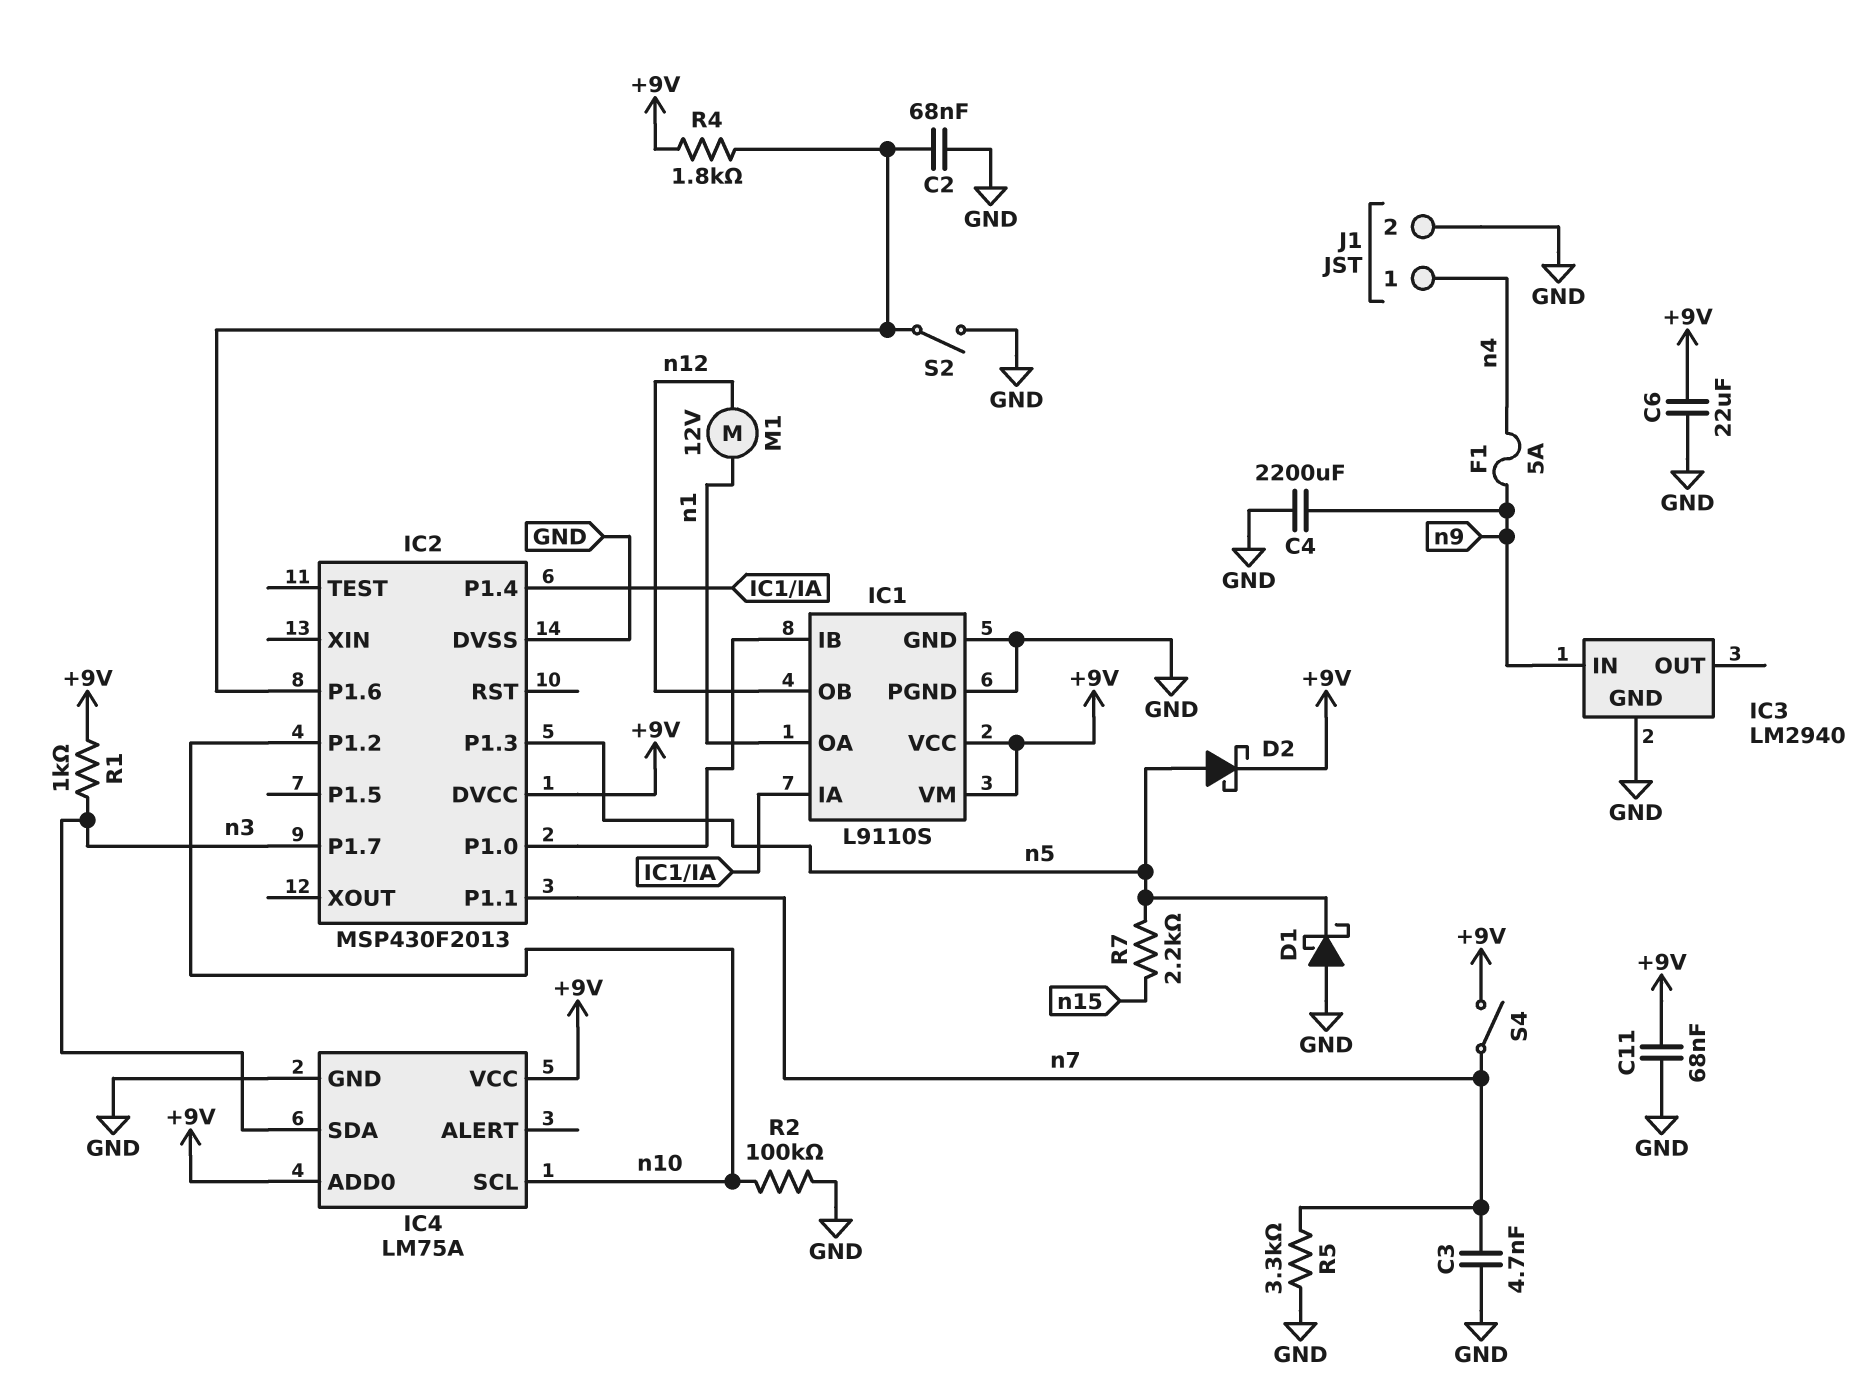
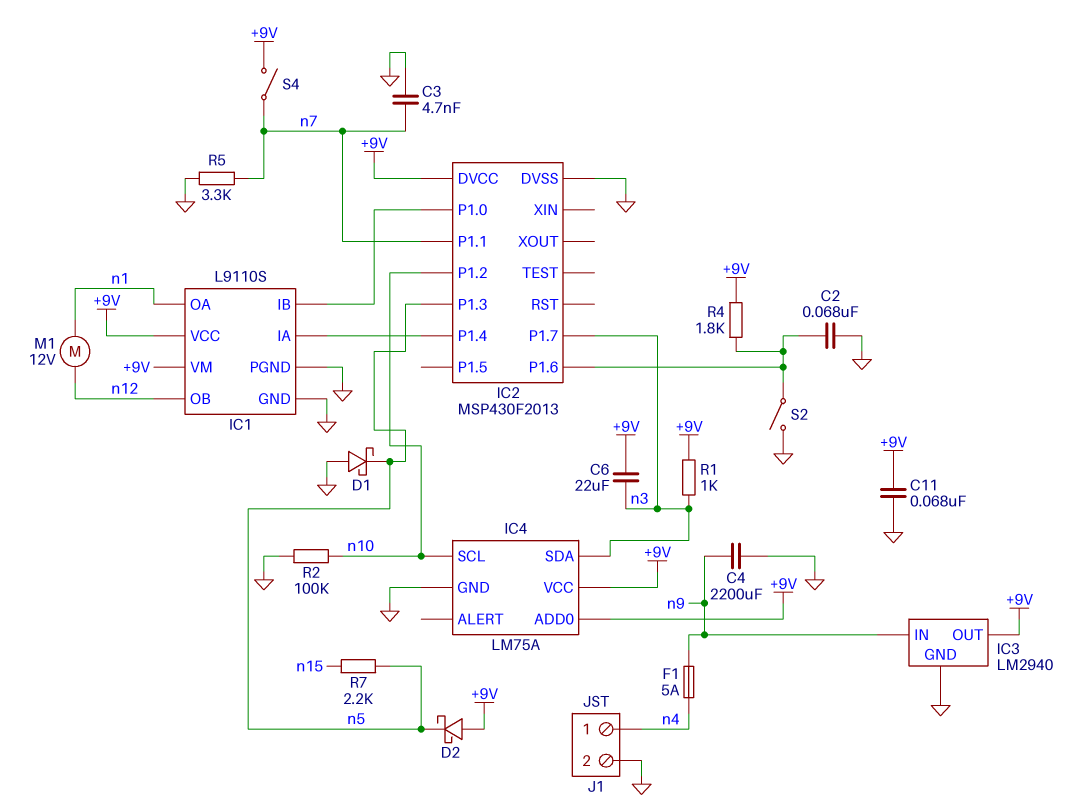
C6: 22uF (+9V, GND) -> 22uF (+9V, n3)
D2: schottky (A n5, K +9V) -> schottky (A +9V, K n5)
IC3 pin OUT: none -> +9V

